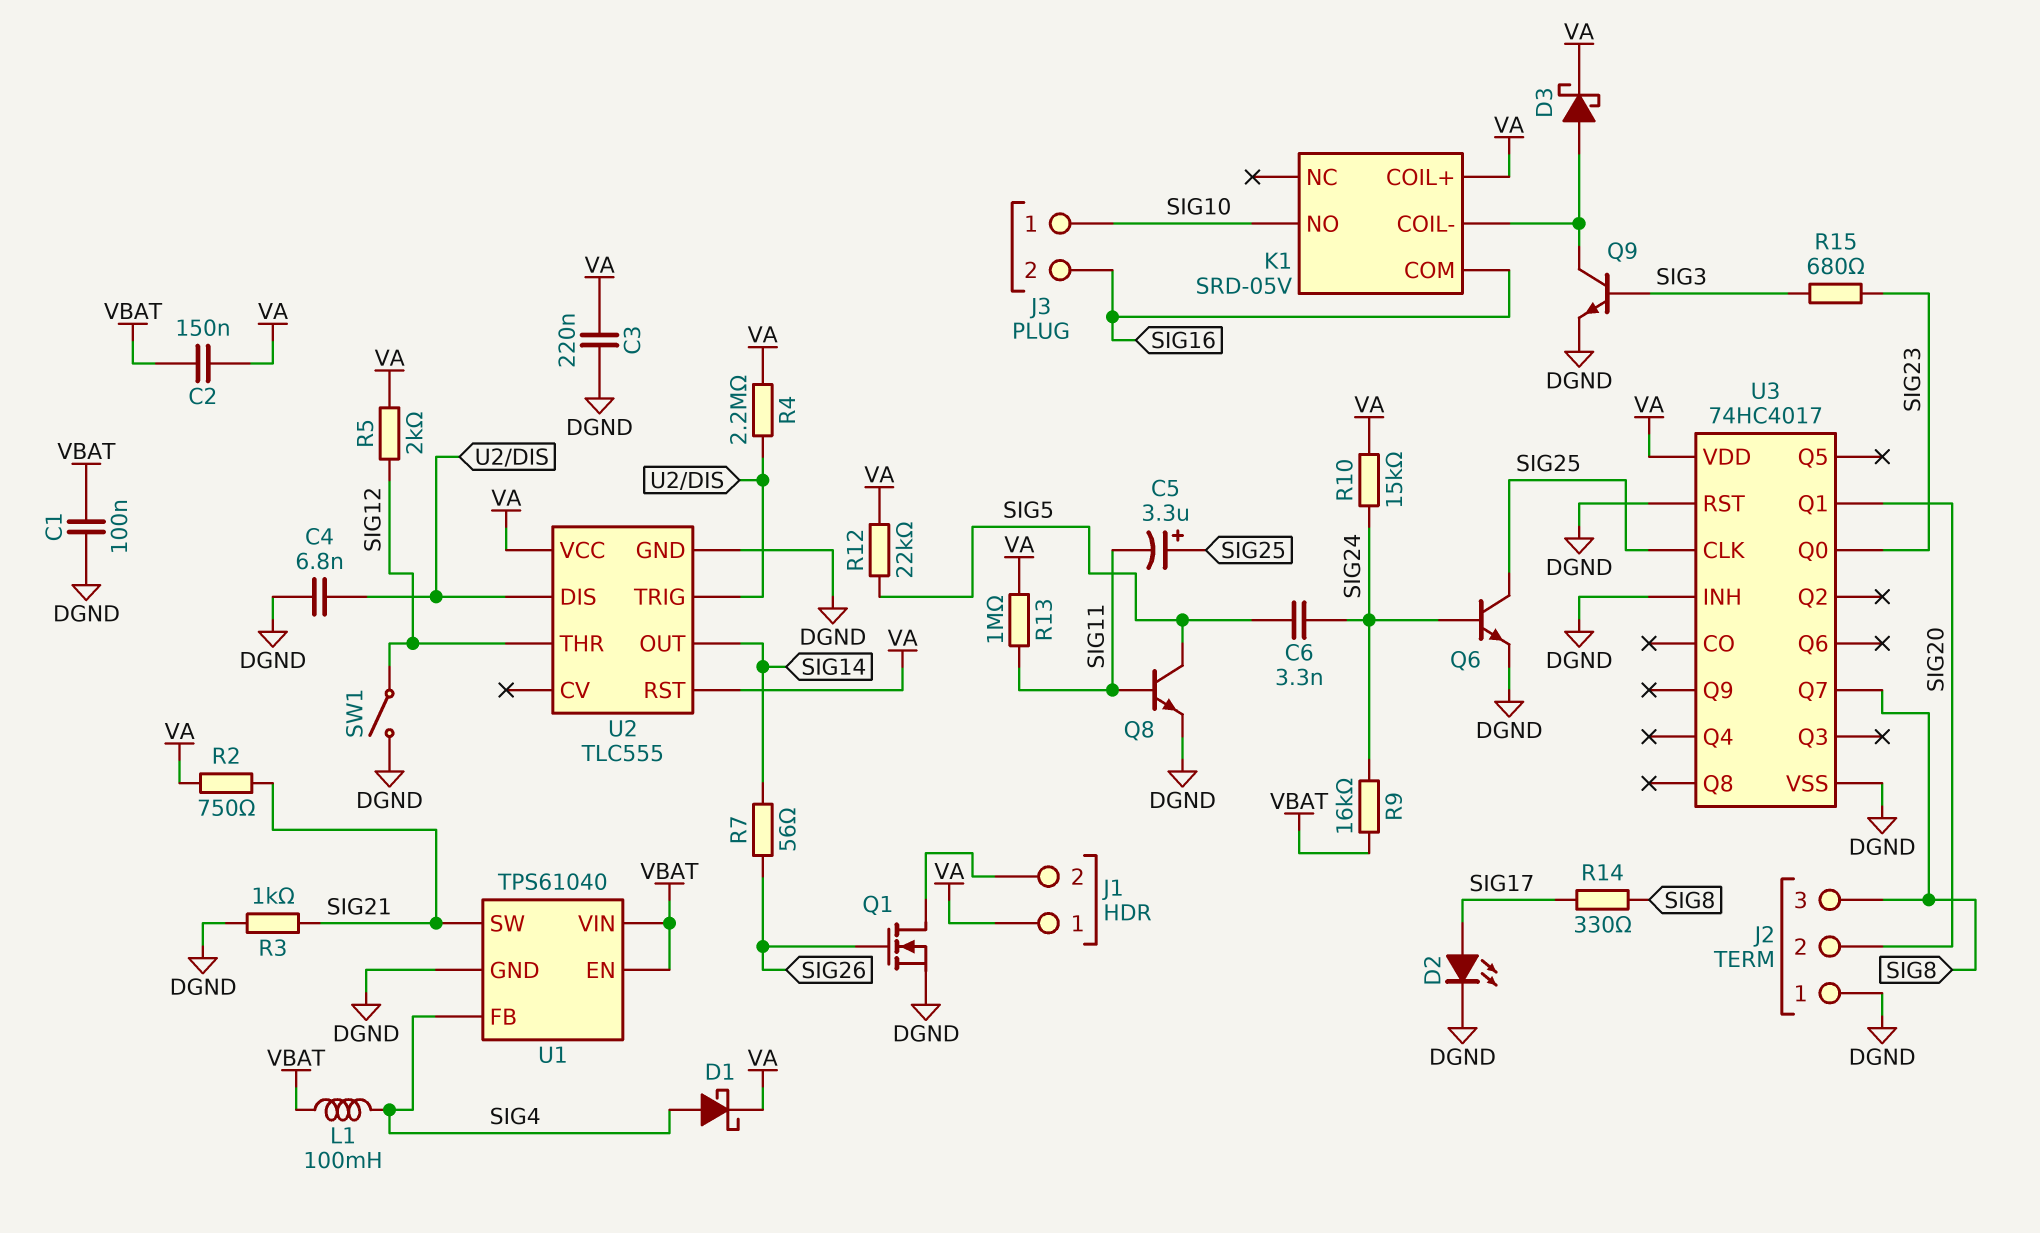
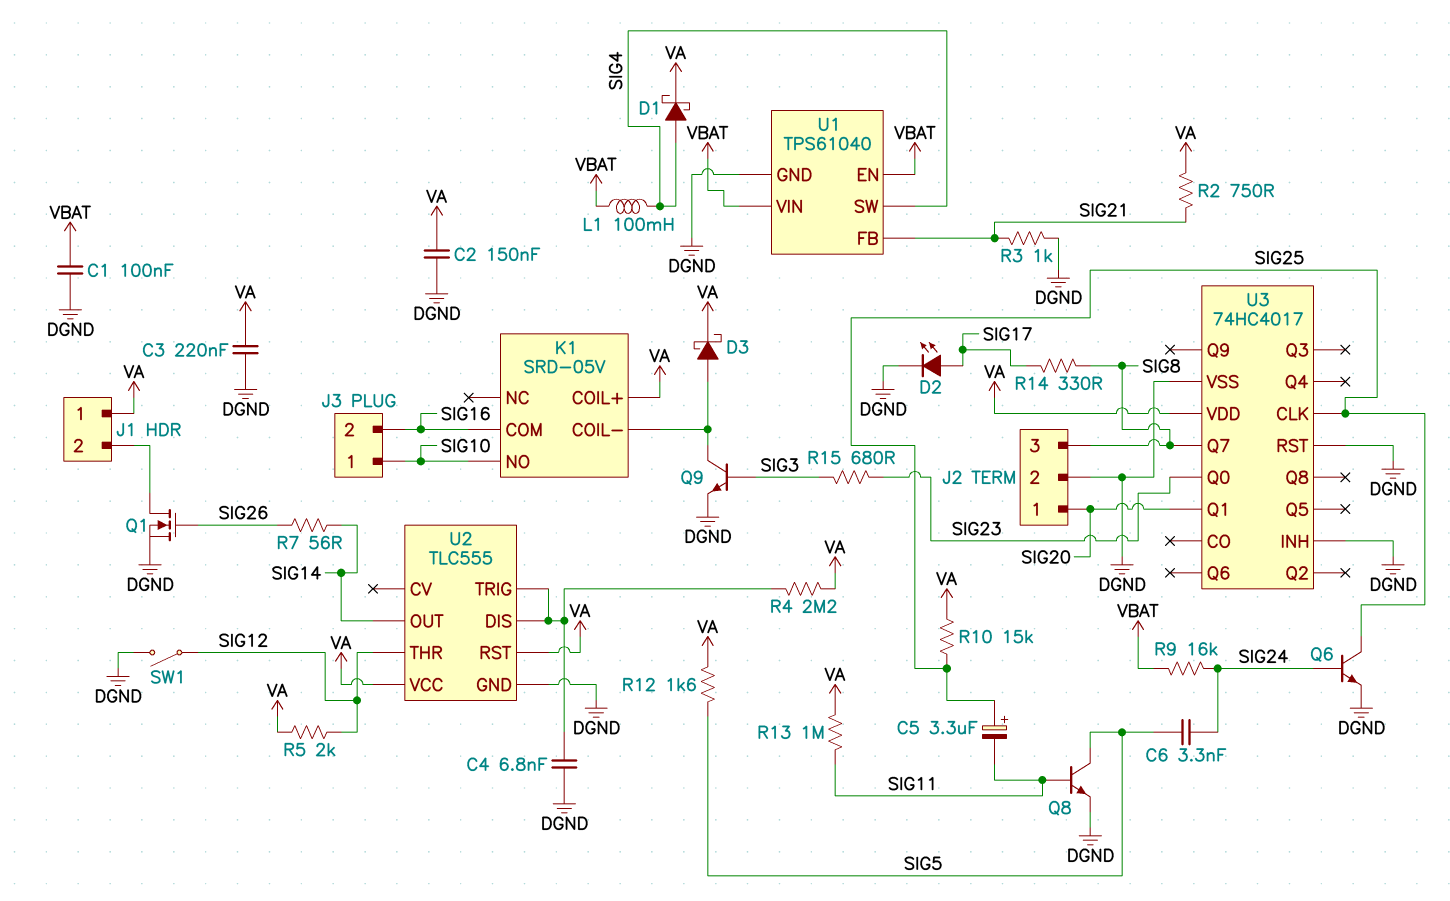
C2: 150nF (VA, VBAT) -> 150nF (DGND, VA)
J2 pin 1: DGND -> SIG20
J2 pin 2: SIG20 -> DGND
R10: 15k (SIG24, VA) -> 15k (SIG25, VA)
R12: 22k (SIG5, VA) -> 1.6k (SIG5, VA)
U1 pin FB: SIG4 -> SIG21
U1 pin SW: SIG21 -> SIG4

